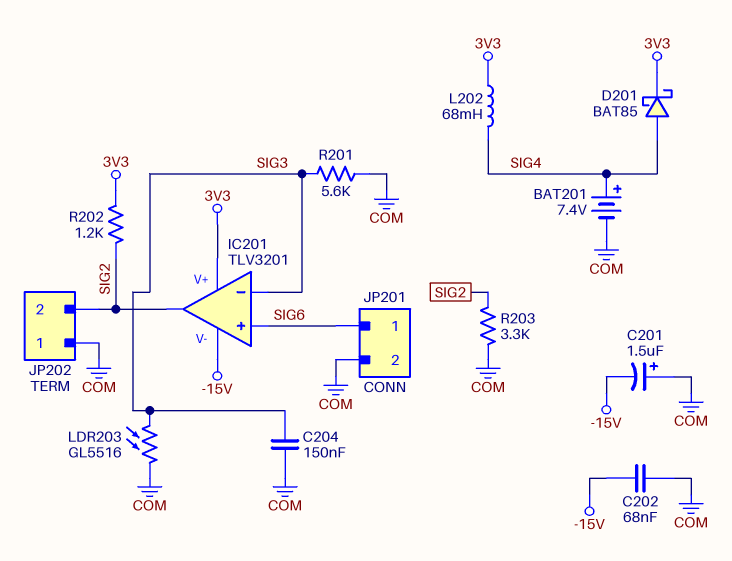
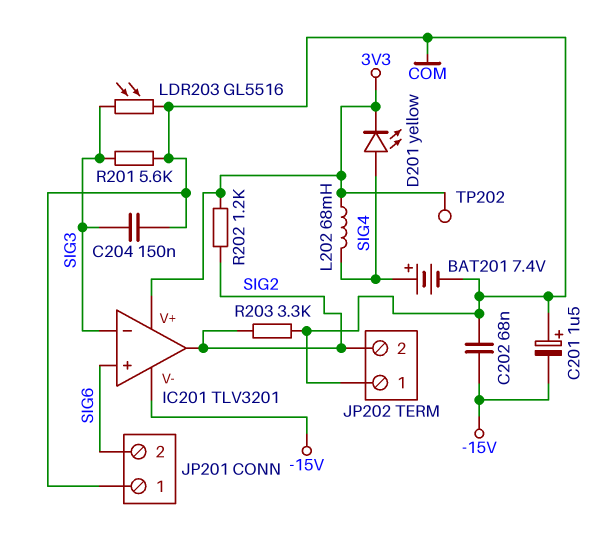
D201: schottky BAT85 (A SIG4, K 3V3) -> LED yellow (A SIG4, K 3V3)
JP201 pin 1: SIG6 -> COM
JP201 pin 2: COM -> SIG6
TP202: none -> test point (3V3)

